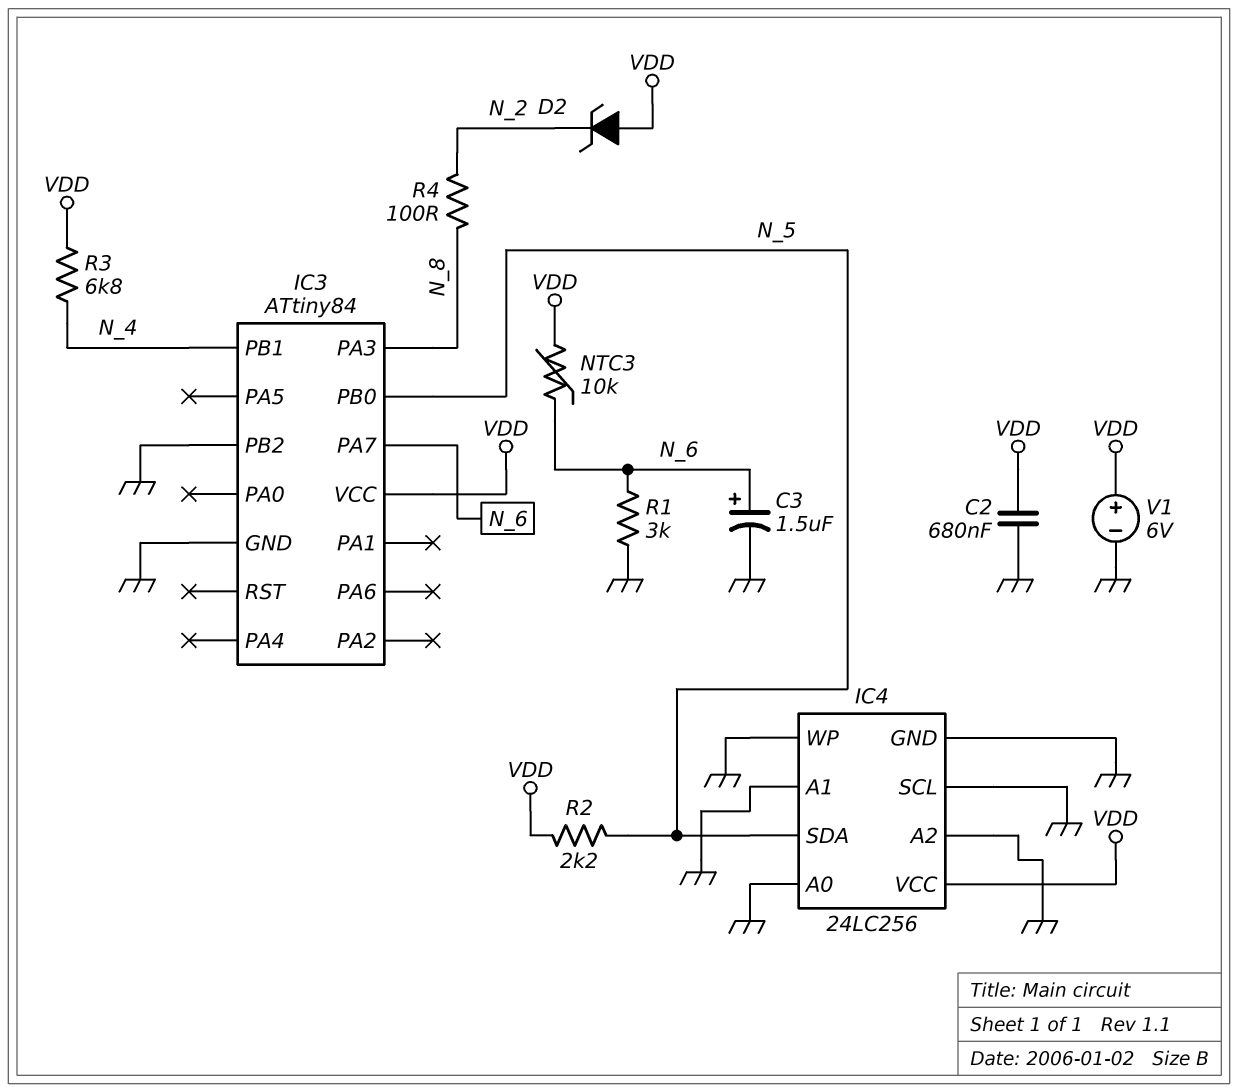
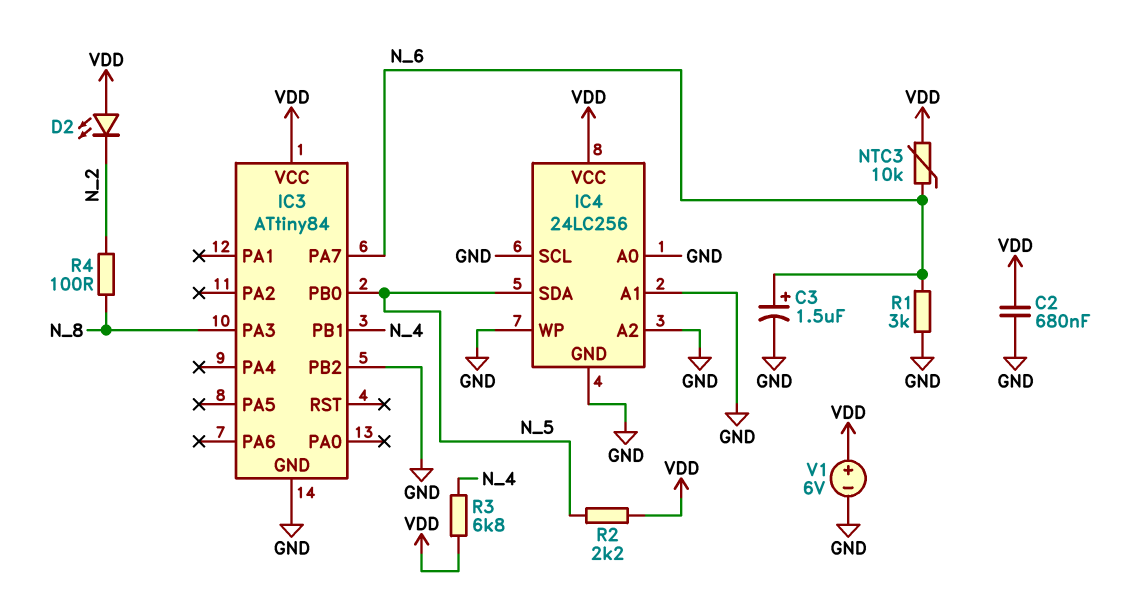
D2: zener (A VDD, K N_2) -> LED (A VDD, K N_2)

